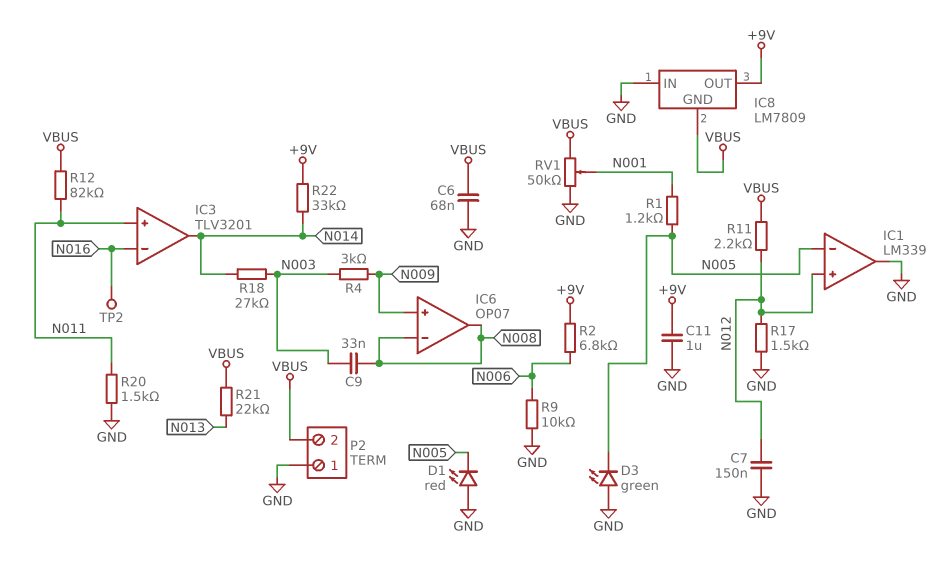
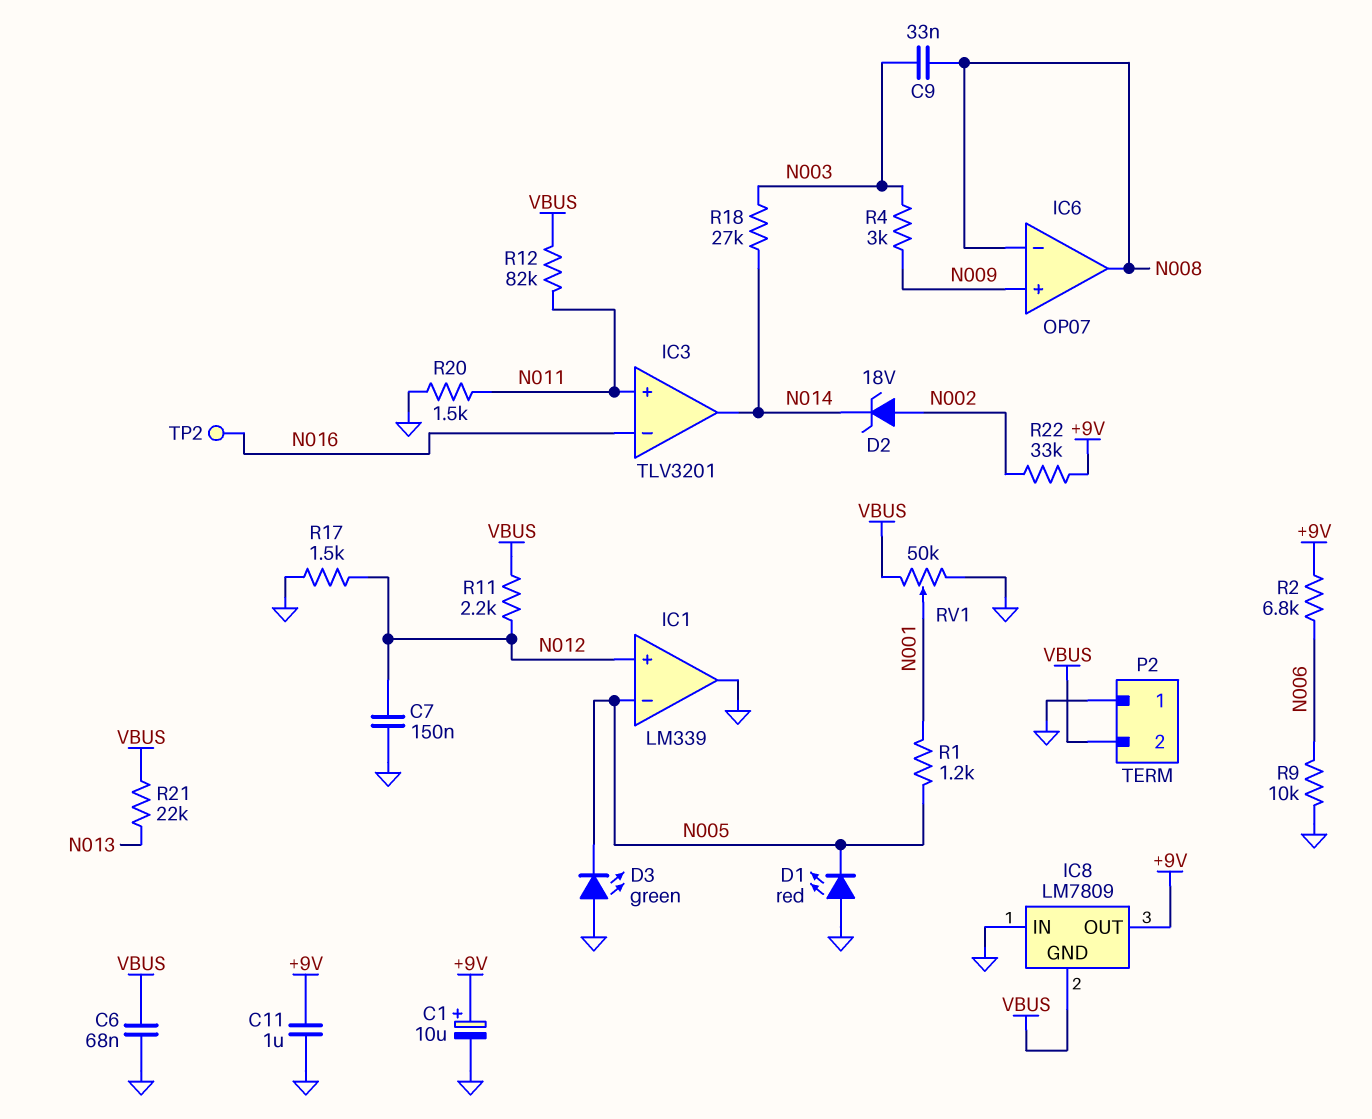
C1: none -> 10uF (plus +9V, minus GND)
D2: none -> zener 18V (A N002, K N014)
R22: 33k (+9V, N014) -> 33k (+9V, N002)

